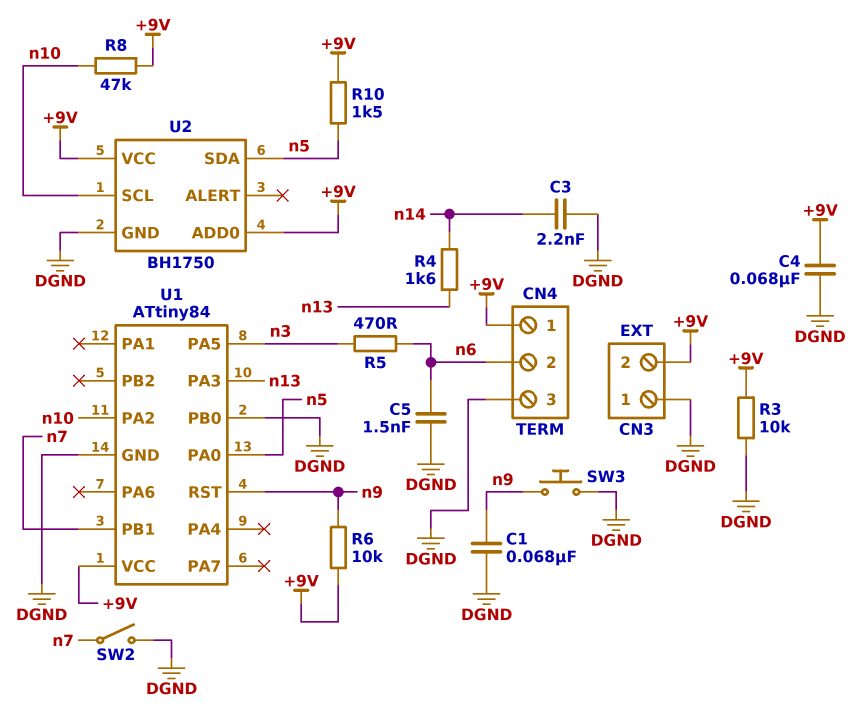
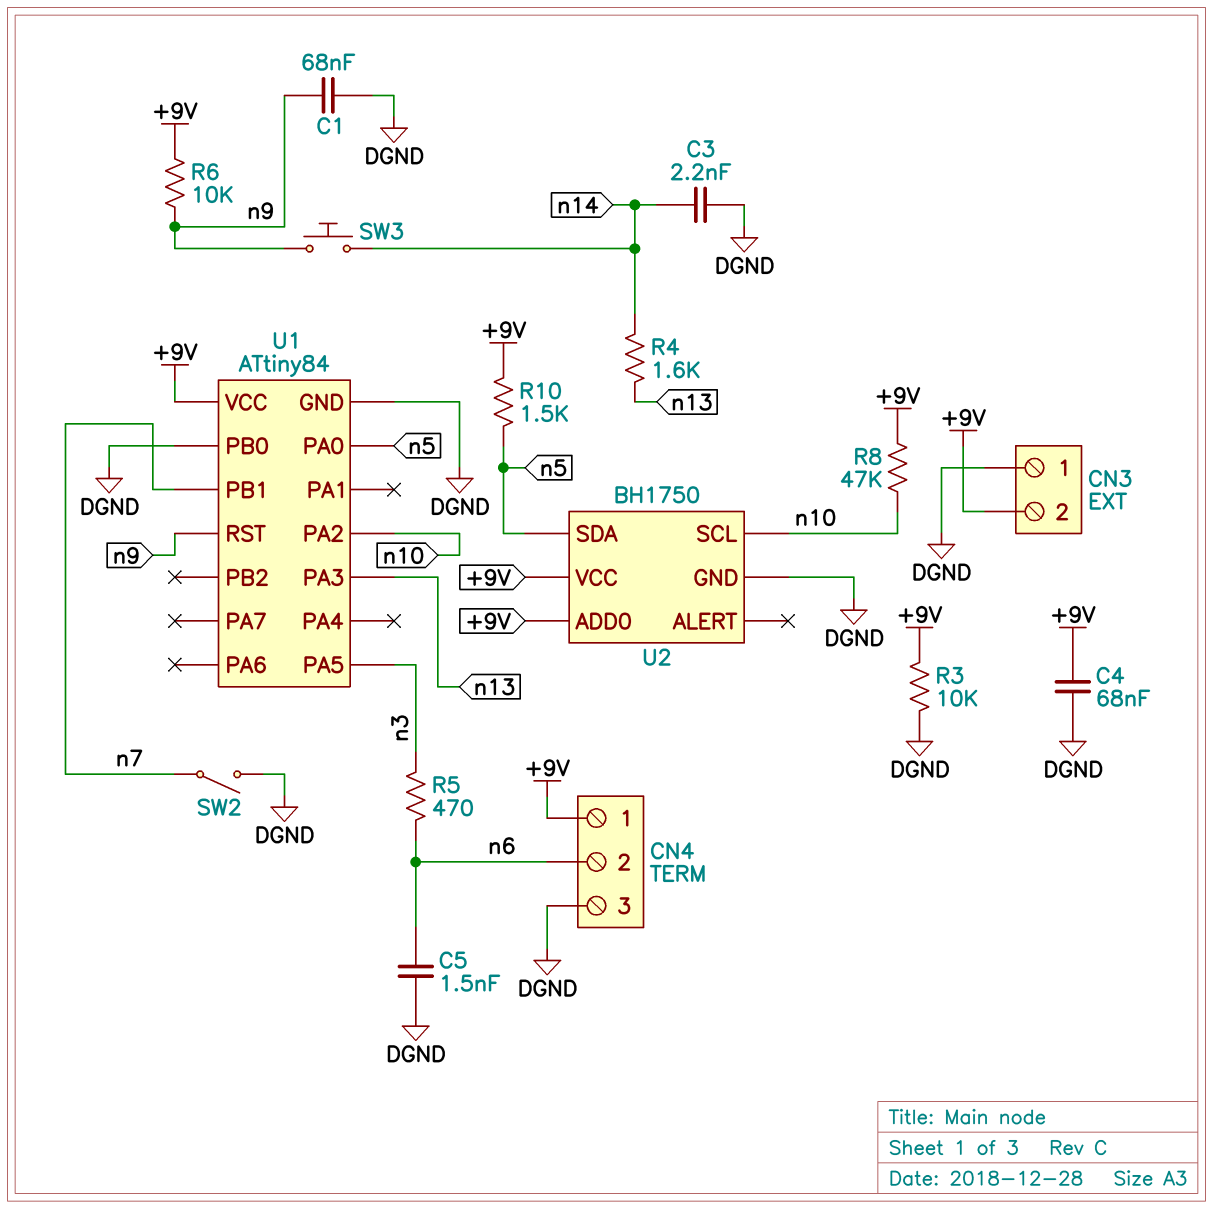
SW3: button (DGND, n9) -> button (n9, n14)

